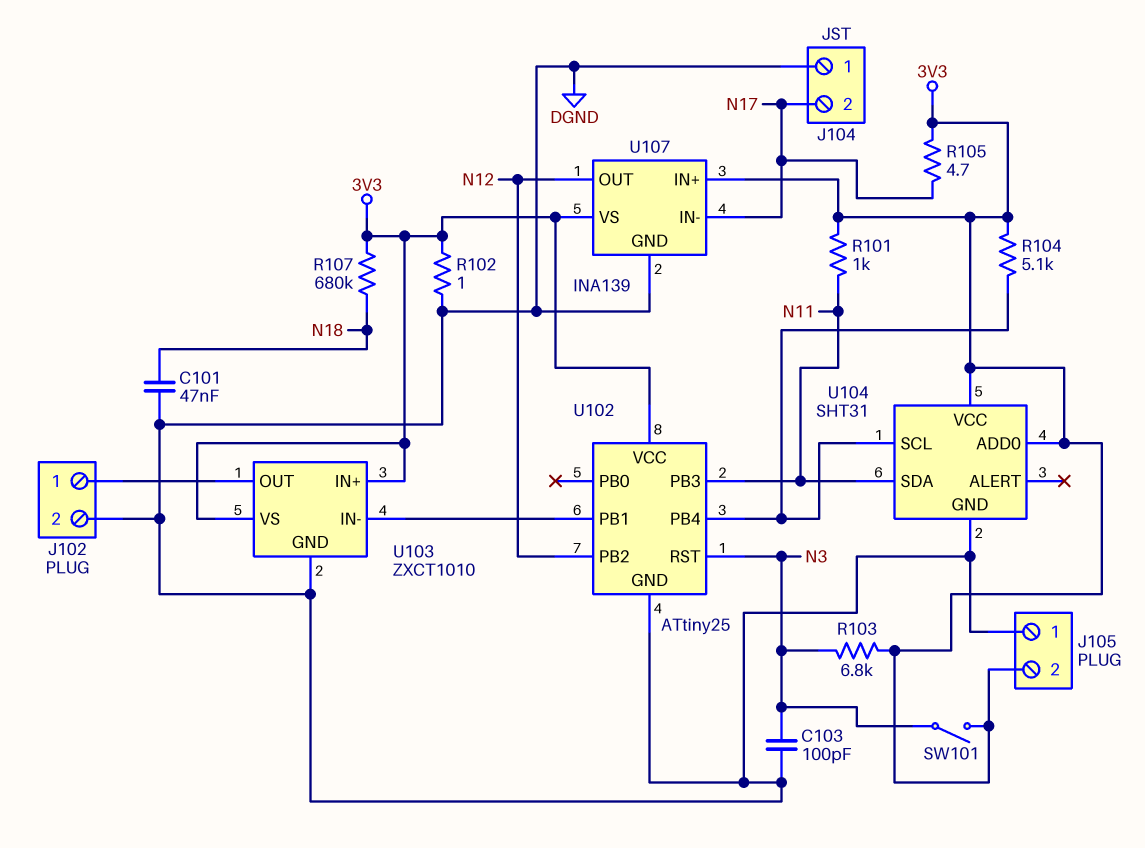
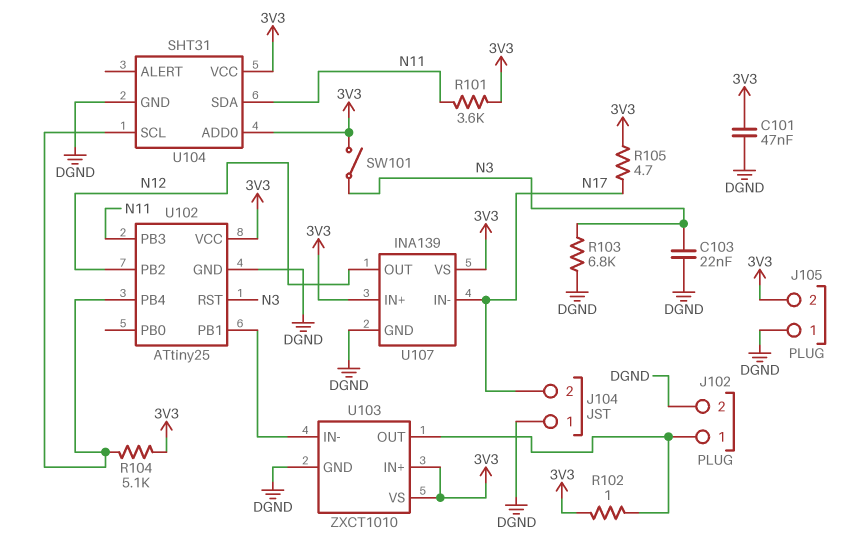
C101: 47nF (DGND, N18) -> 47nF (3V3, DGND)
C103: 100pF (DGND, N3) -> 22nF (DGND, N3)
R101: 1k (3V3, N11) -> 3.6k (3V3, N11)
R102: 1 (3V3, DGND) -> 1 (3V3, J102/1)
R103: 6.8k (3V3, N3) -> 6.8k (DGND, N3)
R107: 680k (3V3, N18) -> none

